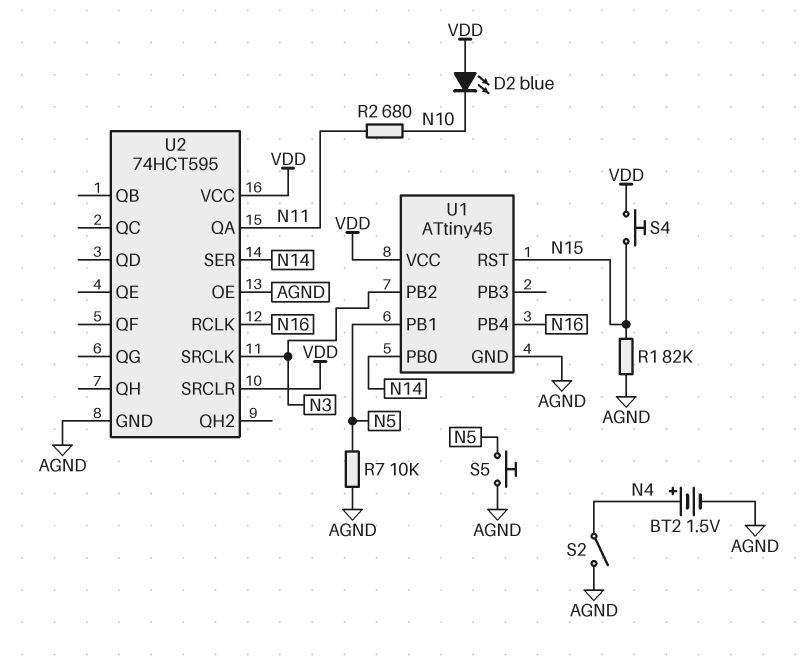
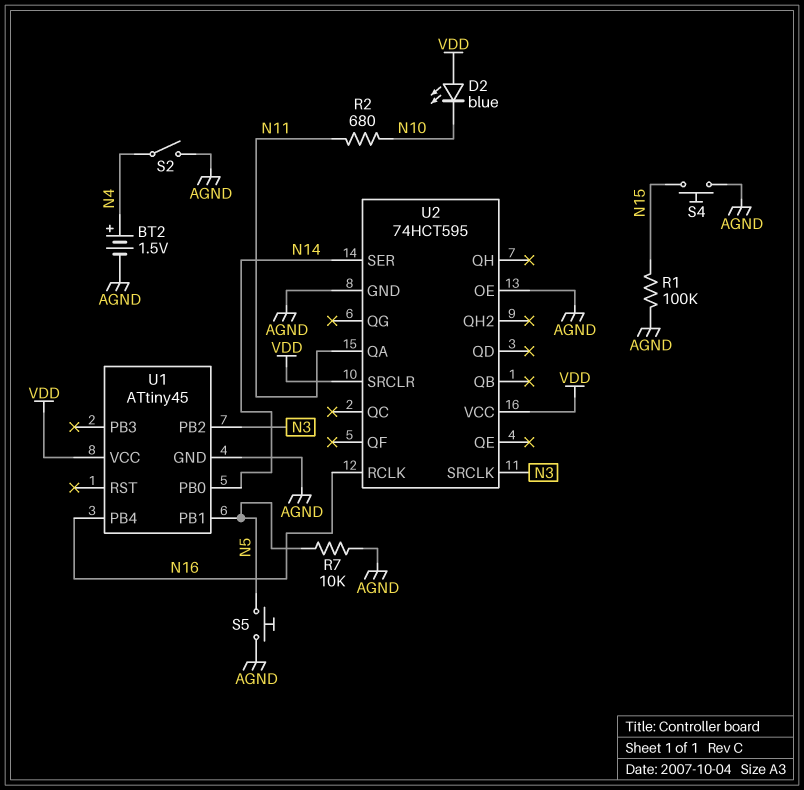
R1: 82k (AGND, N15) -> 100k (AGND, N15)
S4: button (N15, VDD) -> button (AGND, N15)
U1 pin RST: N15 -> none

